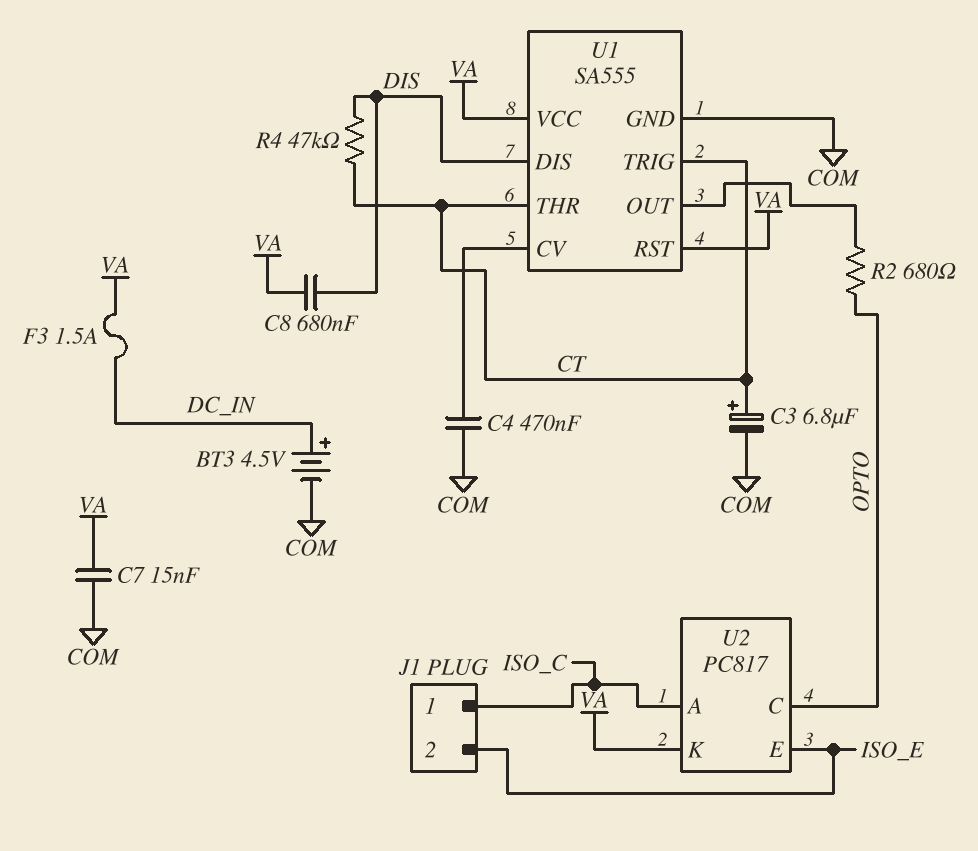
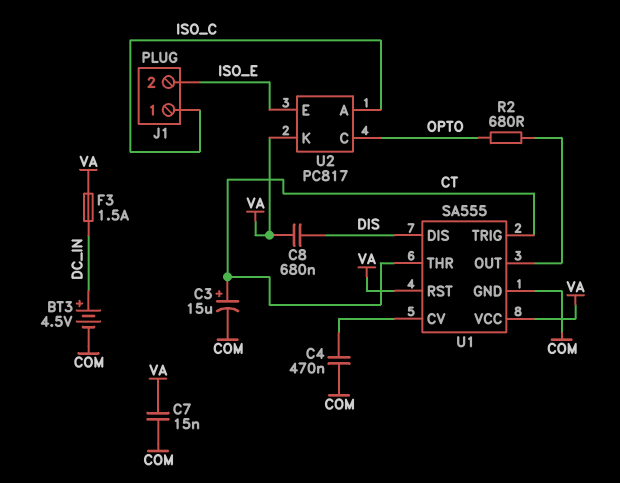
C3: 6.8uF (plus CT, minus COM) -> 15uF (plus CT, minus COM)
R4: 47k (CT, DIS) -> none

